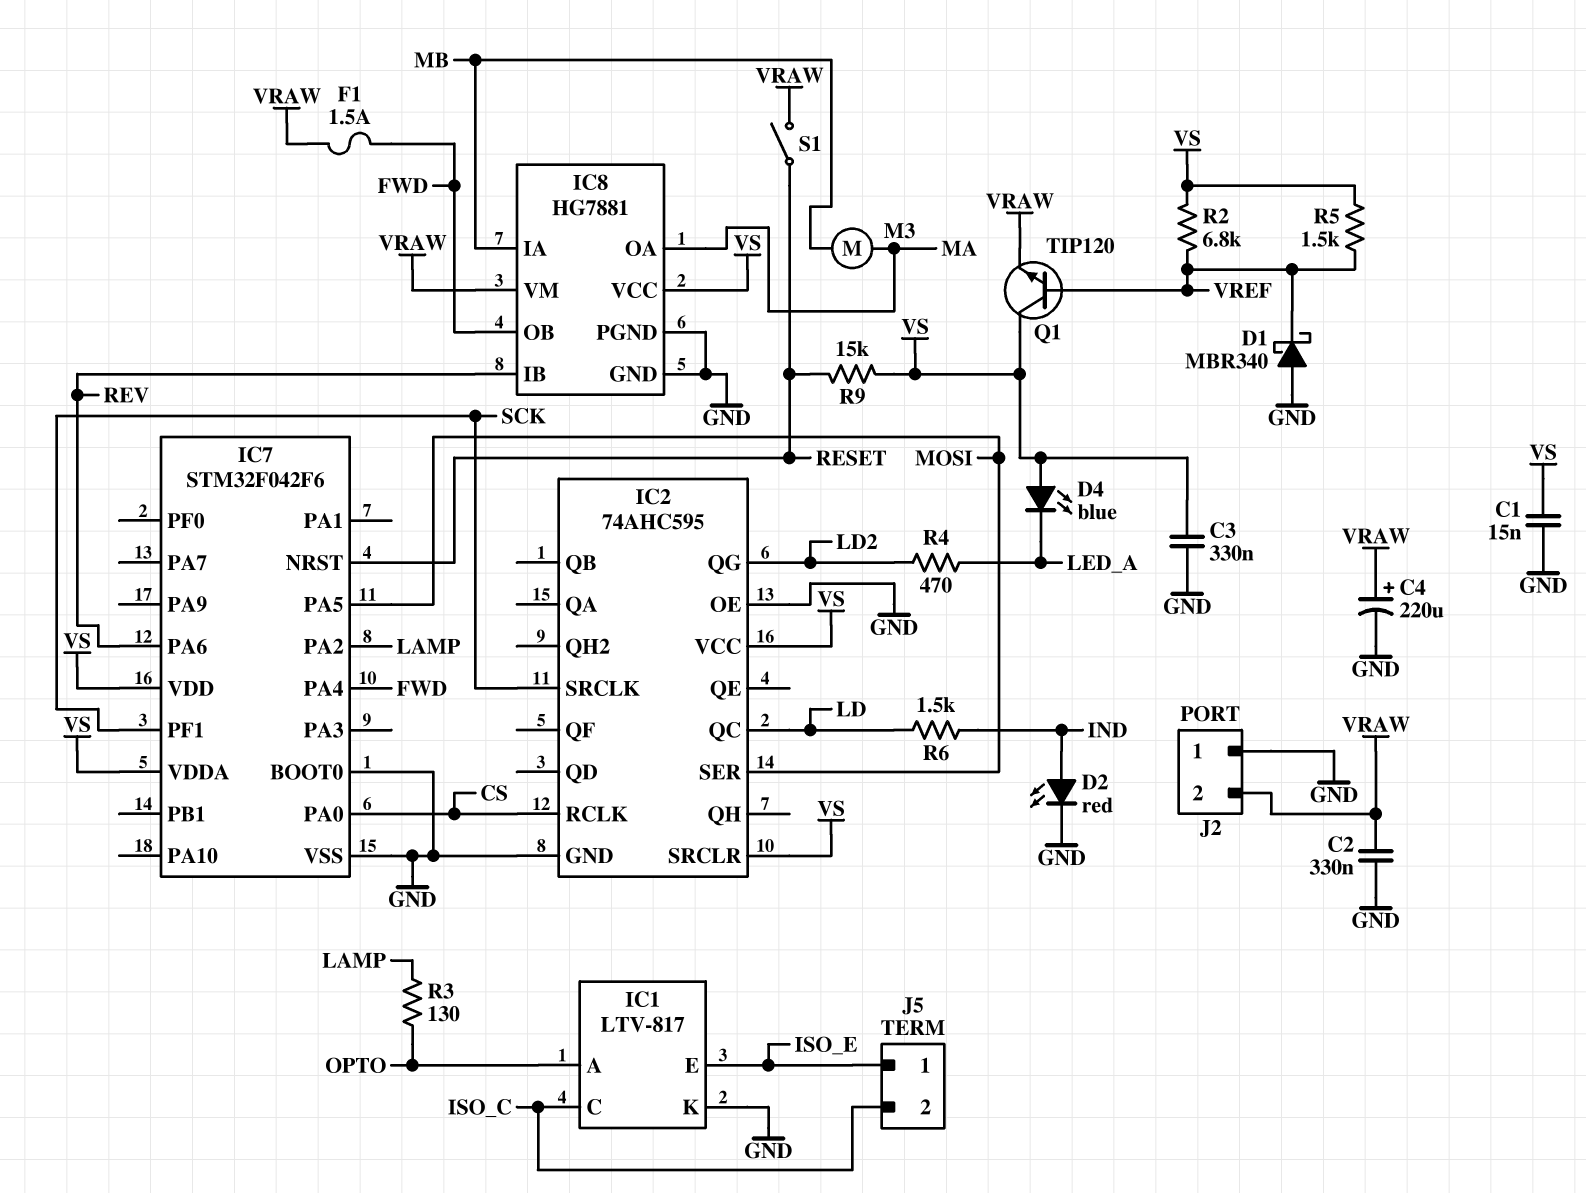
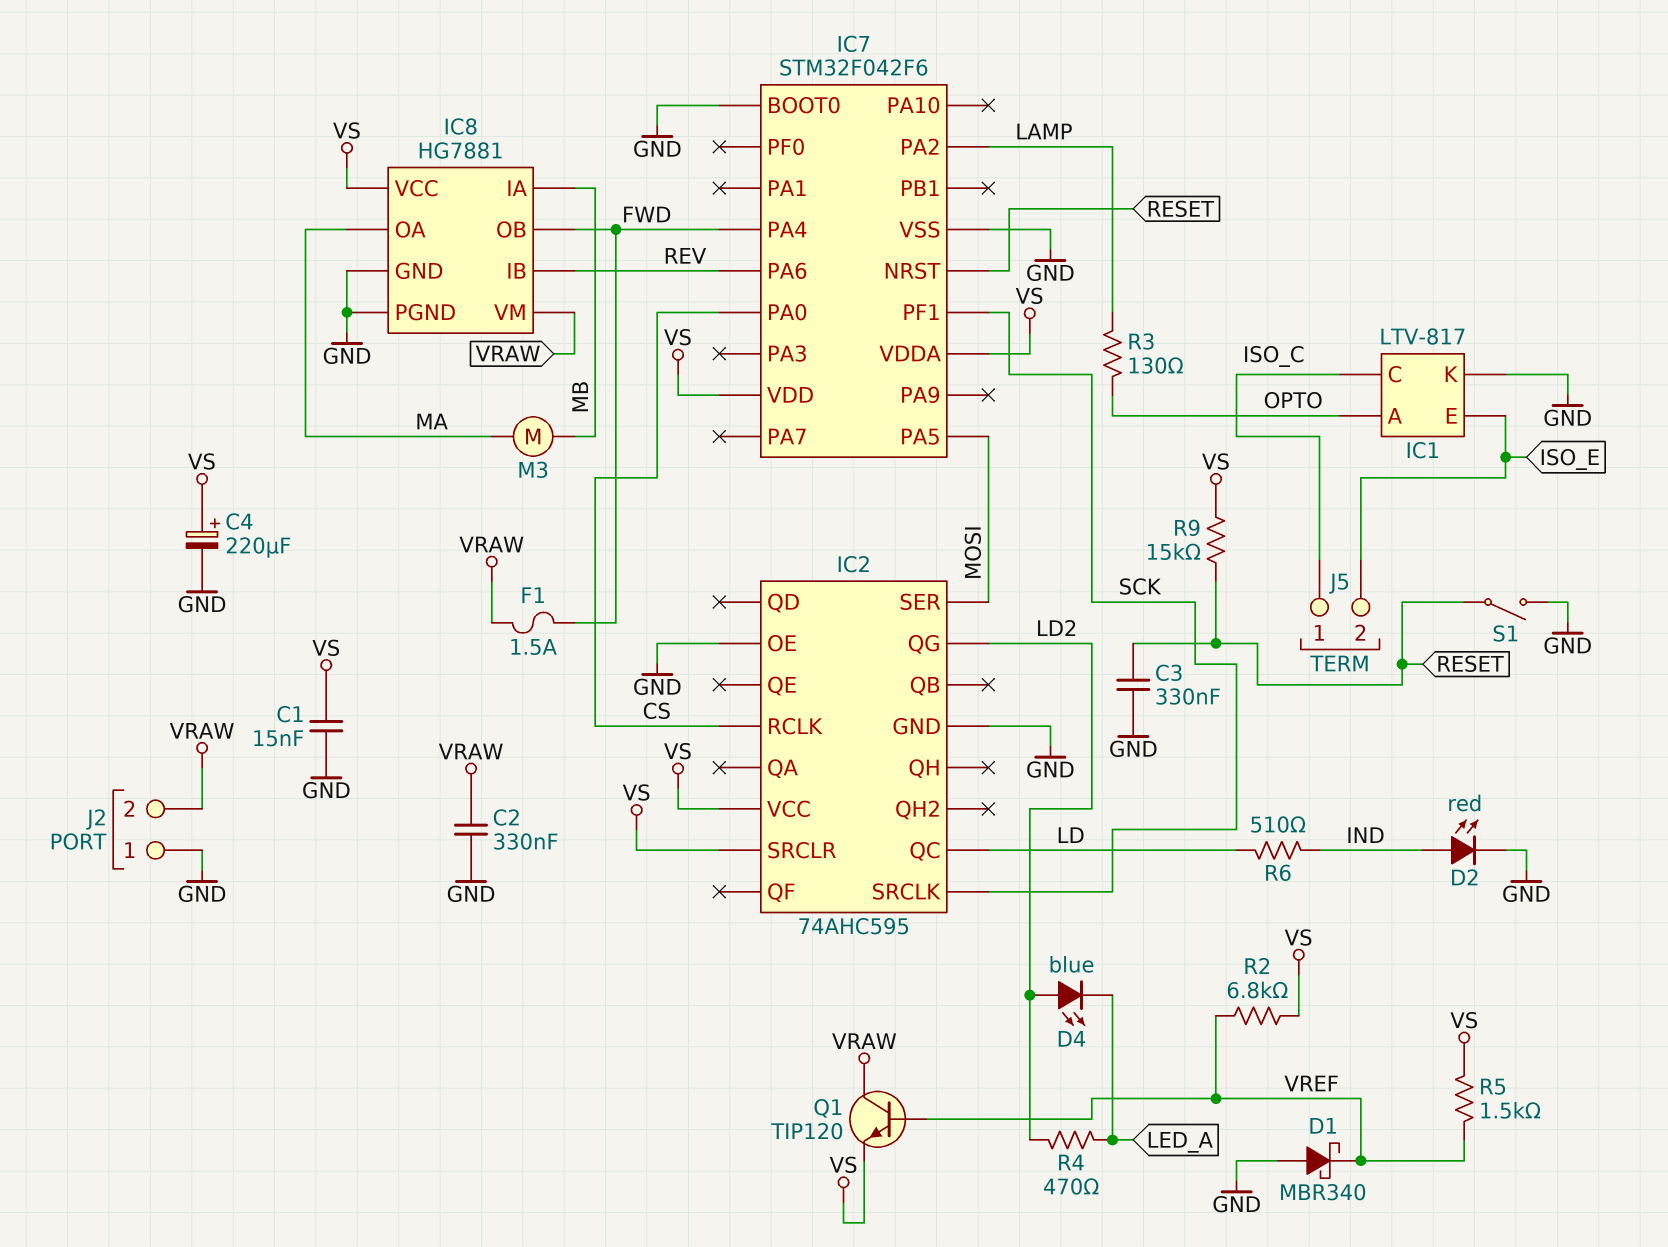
C3: 330nF (GND, VS) -> 330nF (GND, RESET)
C4: 220uF (plus VRAW, minus GND) -> 220uF (plus VS, minus GND)
D4: LED blue (A VS, K LED_A) -> LED blue (A LD2, K LED_A)
J5 pin 1: ISO_E -> ISO_C
J5 pin 2: ISO_C -> ISO_E
Q1: NPN TIP120 (B VREF, C VS, E VRAW) -> NPN TIP120 (B VREF, C VRAW, E VS)
R6: 1.5k (IND, LD) -> 510 (IND, LD)
S1: switch (RESET, VRAW) -> switch (GND, RESET)

